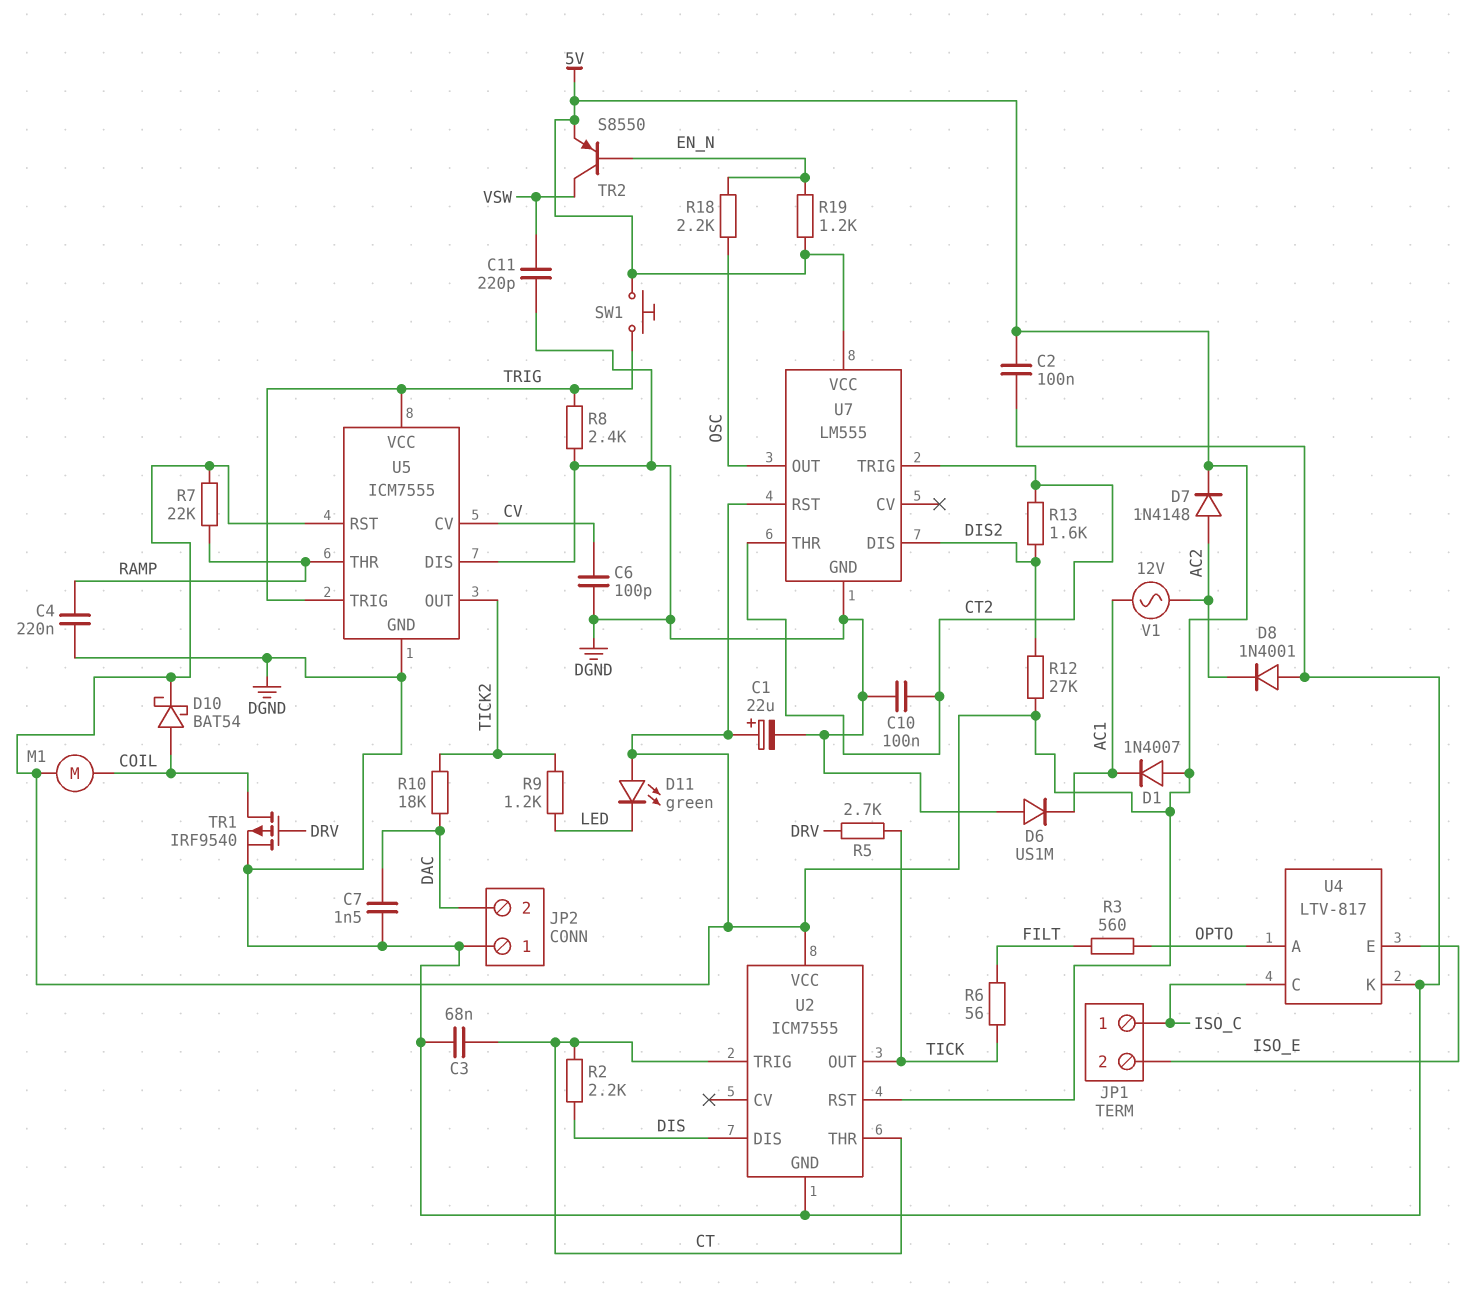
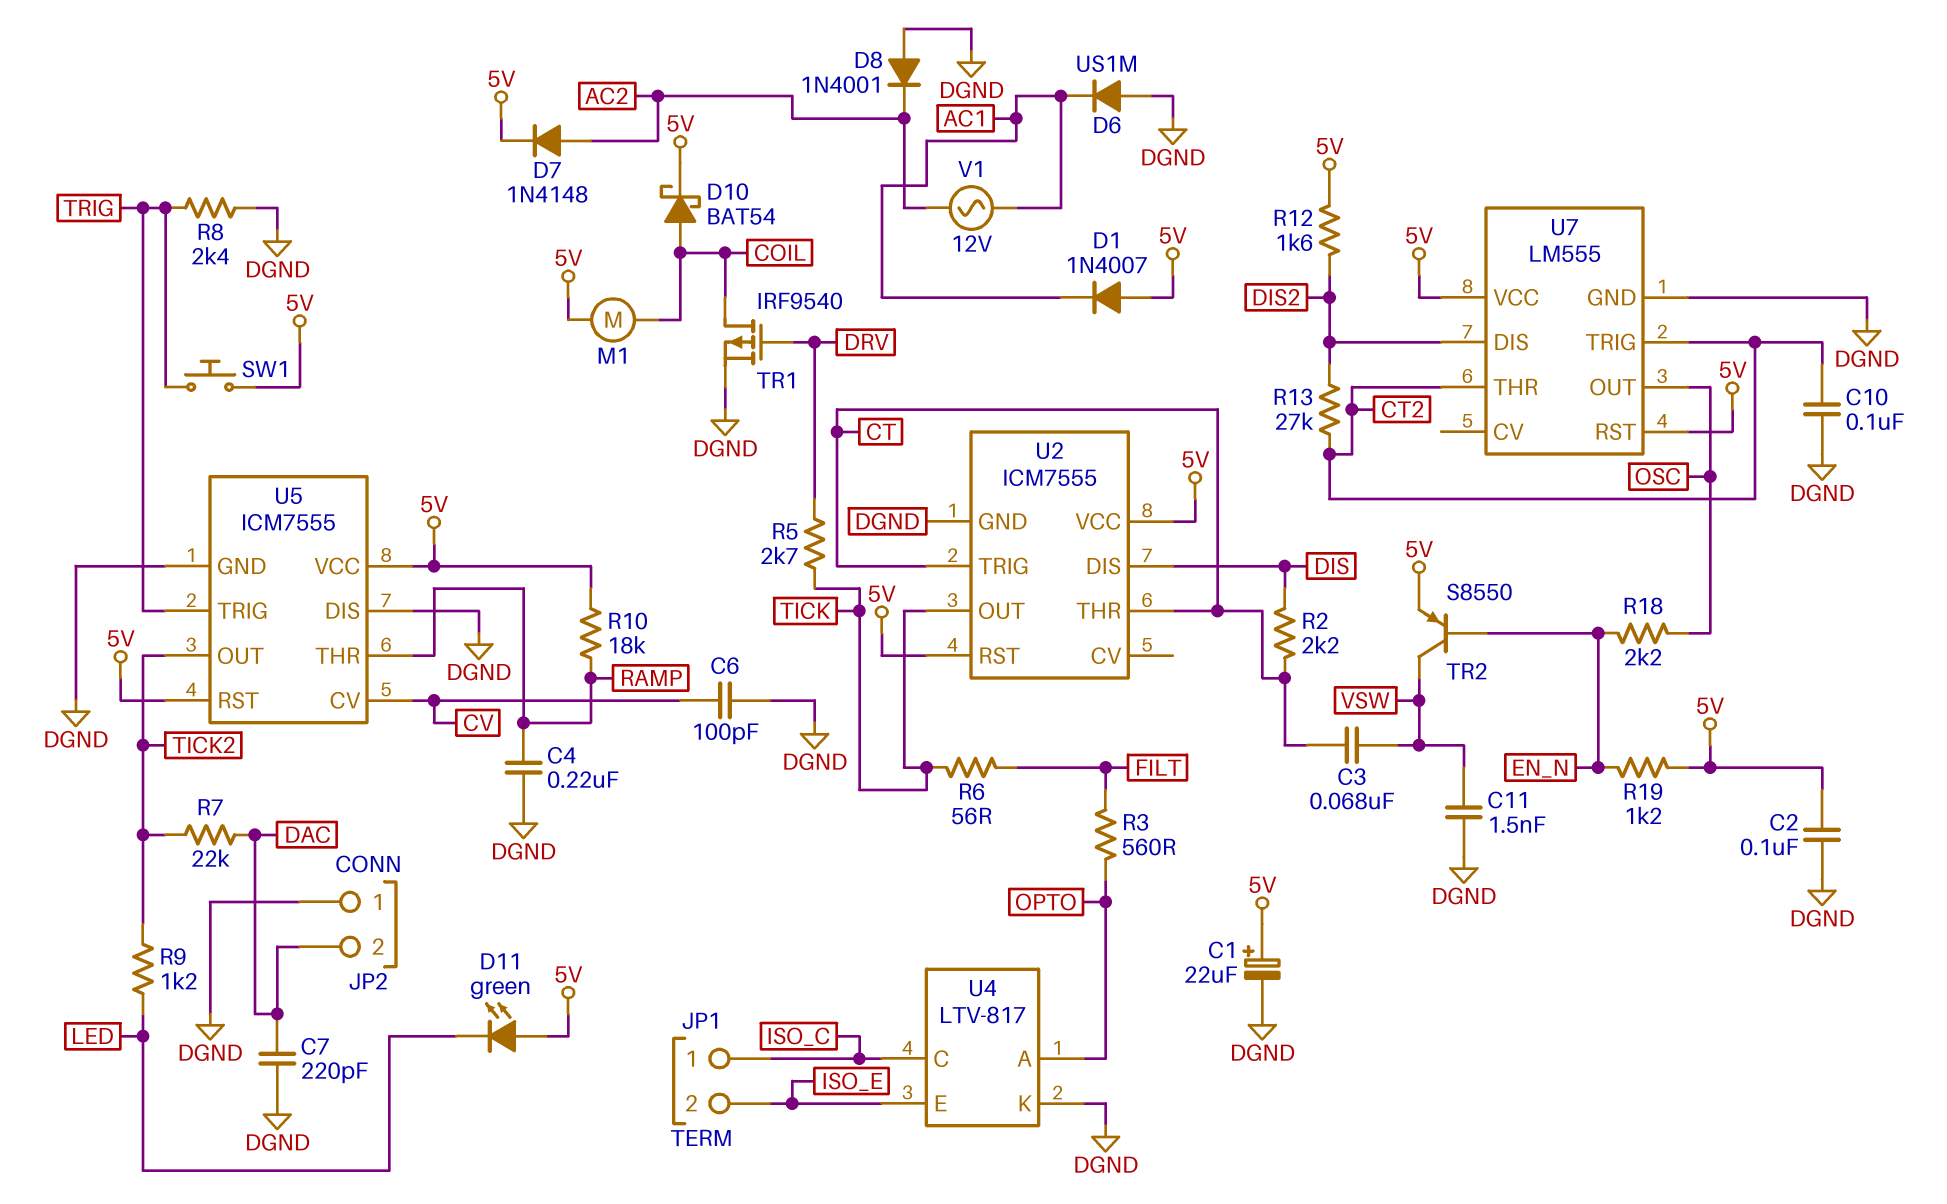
C3: 68nF (CT, DGND) -> 68nF (CT, VSW)
C7: 1.5nF (DAC, DGND) -> 220pF (DAC, DGND)
C11: 220pF (DGND, VSW) -> 1.5nF (DGND, VSW)
R7: 22k (5V, RAMP) -> 22k (DAC, TICK2)
R10: 18k (DAC, TICK2) -> 18k (5V, RAMP)
R12: 27k (5V, DIS2) -> 1.6k (5V, DIS2)
R13: 1.6k (CT2, DIS2) -> 27k (CT2, DIS2)
U5 pin VCC: TRIG -> 5V

